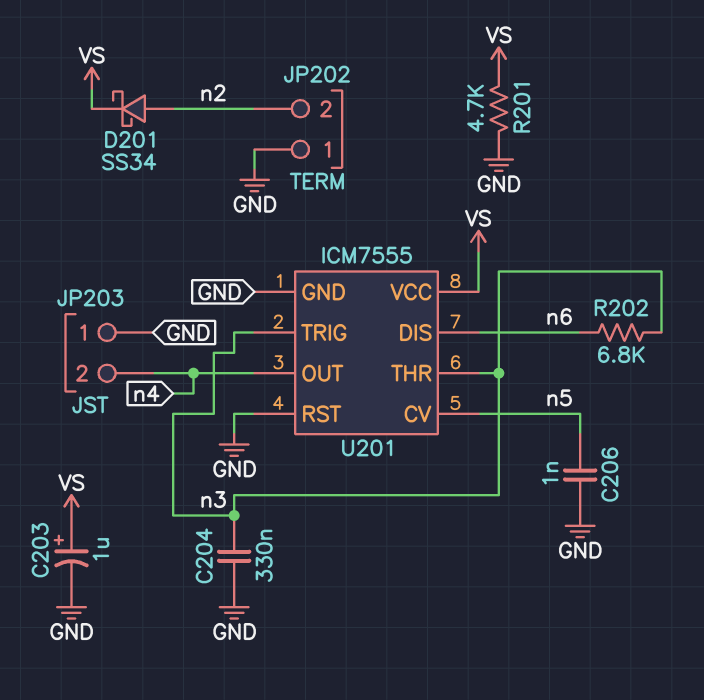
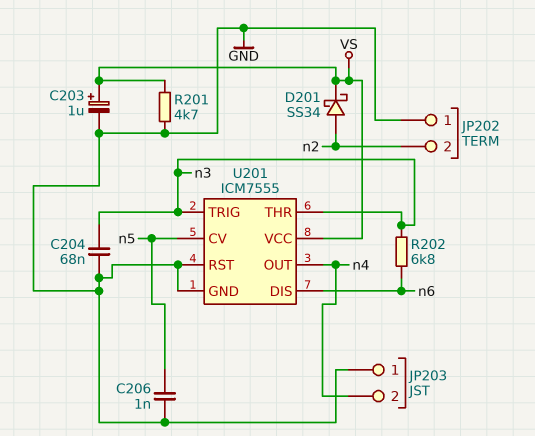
C204: 330nF (GND, n3) -> 68nF (GND, n3)

